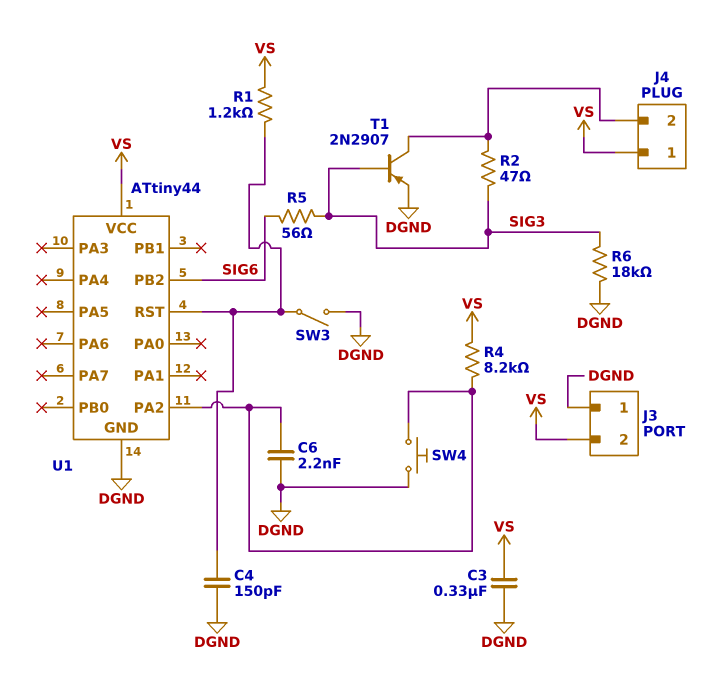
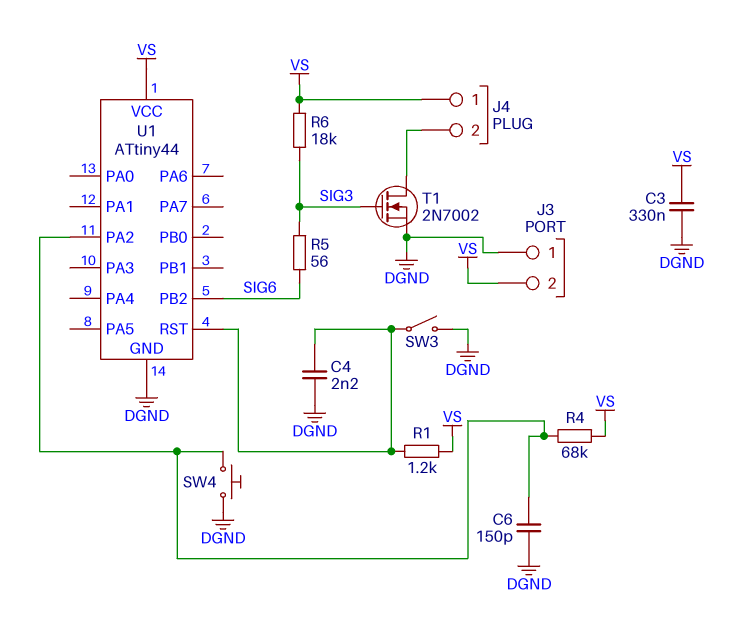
C4: 150pF (DGND, U1/RST) -> 2.2nF (DGND, U1/RST)
C6: 2.2nF (DGND, U1/PA2) -> 150pF (DGND, U1/PA2)
R2: 47 (J4/2, SIG3) -> none
R4: 8.2k (U1/PA2, VS) -> 68k (U1/PA2, VS)
R6: 18k (DGND, SIG3) -> 18k (SIG3, VS)
T1: PNP 2N2907 (B SIG3, C J4/2, E DGND) -> NMOS 2N7002 (G SIG3, D J4/2, S DGND)

